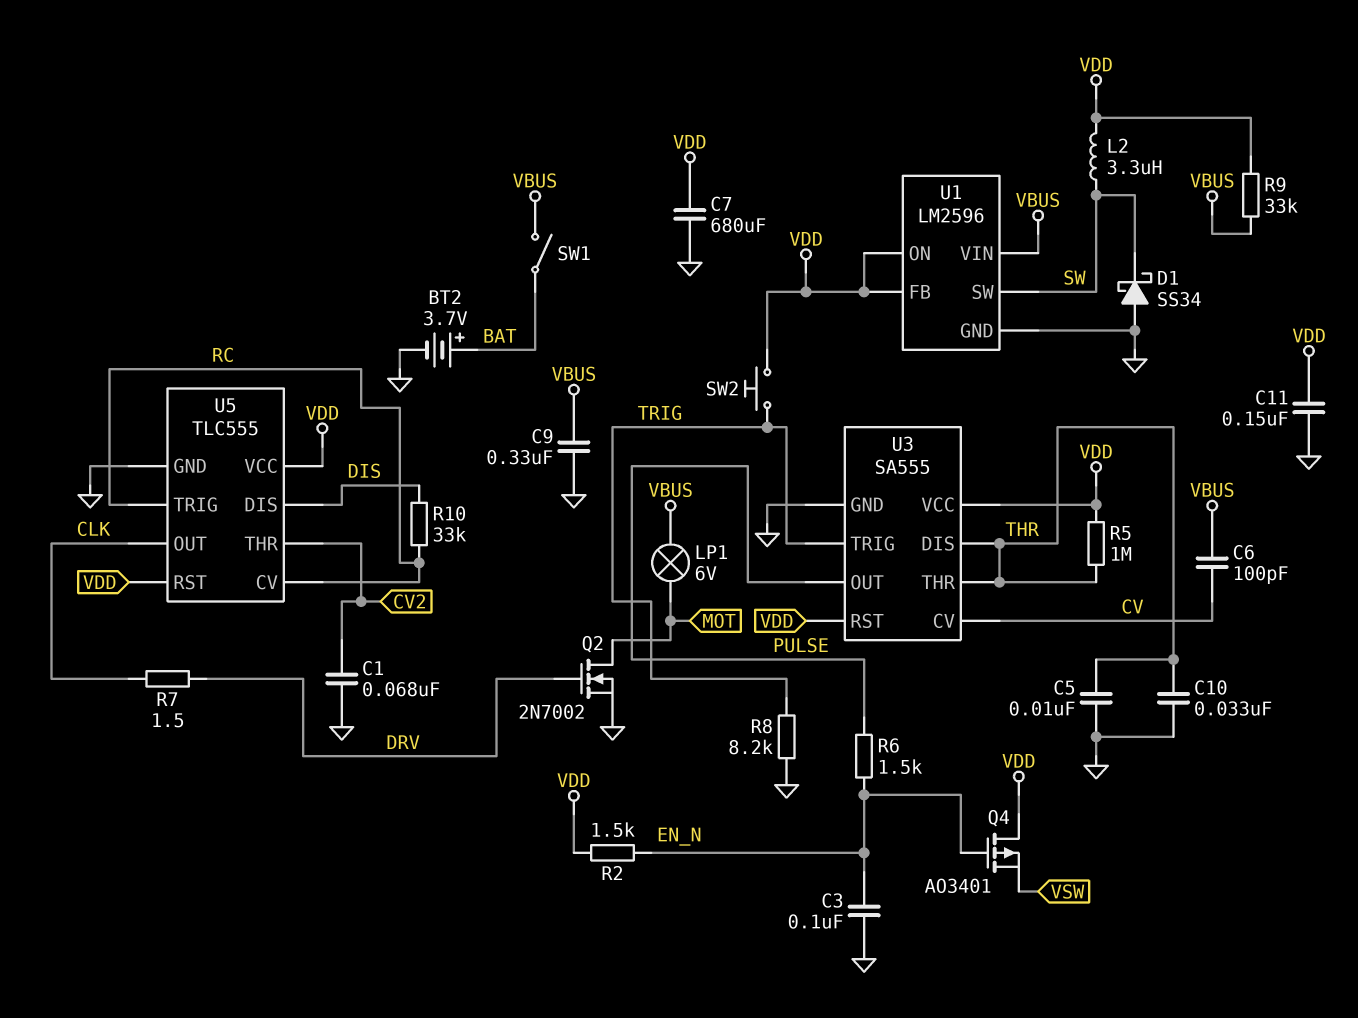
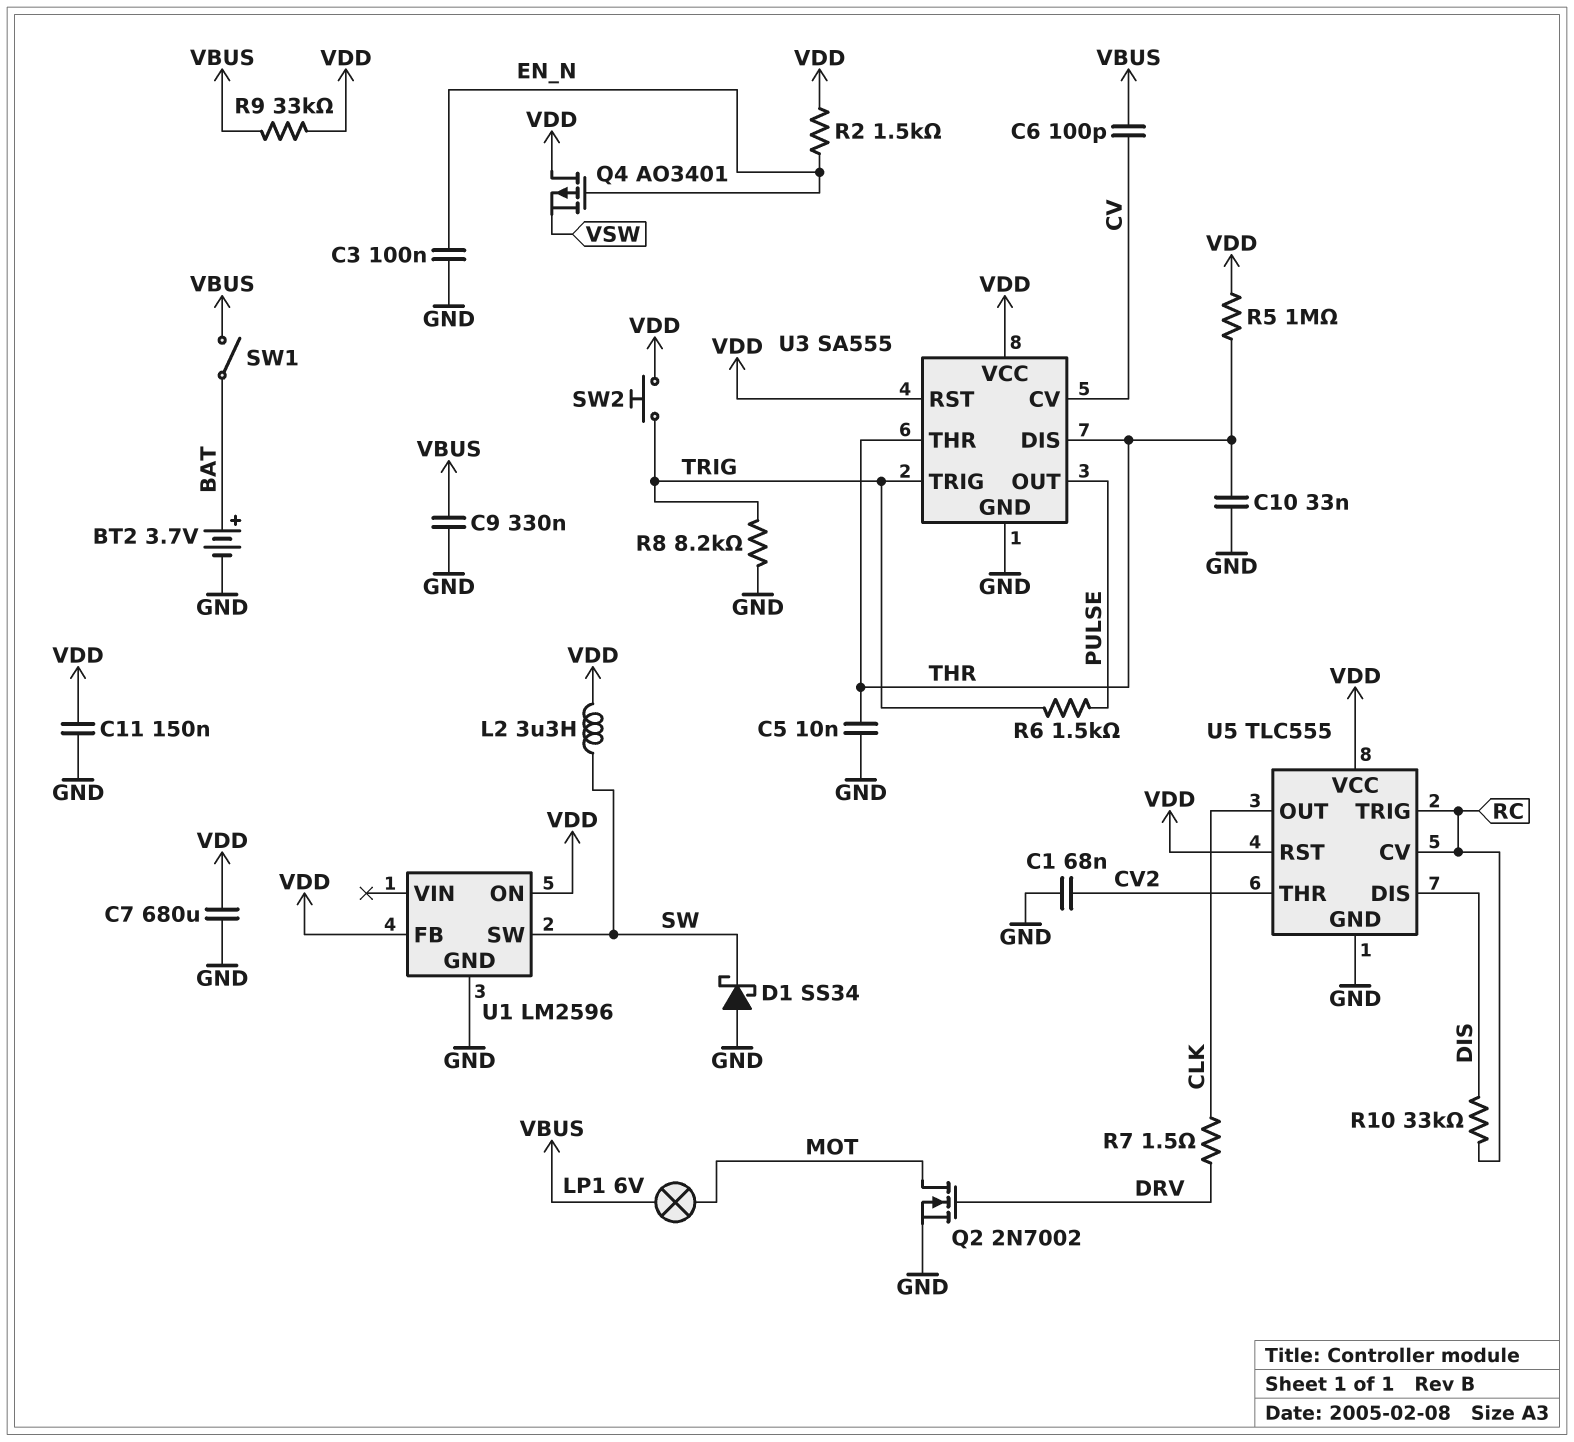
R6: 1.5k (EN_N, PULSE) -> 1.5k (PULSE, TRIG)
U1 pin VIN: VBUS -> none

